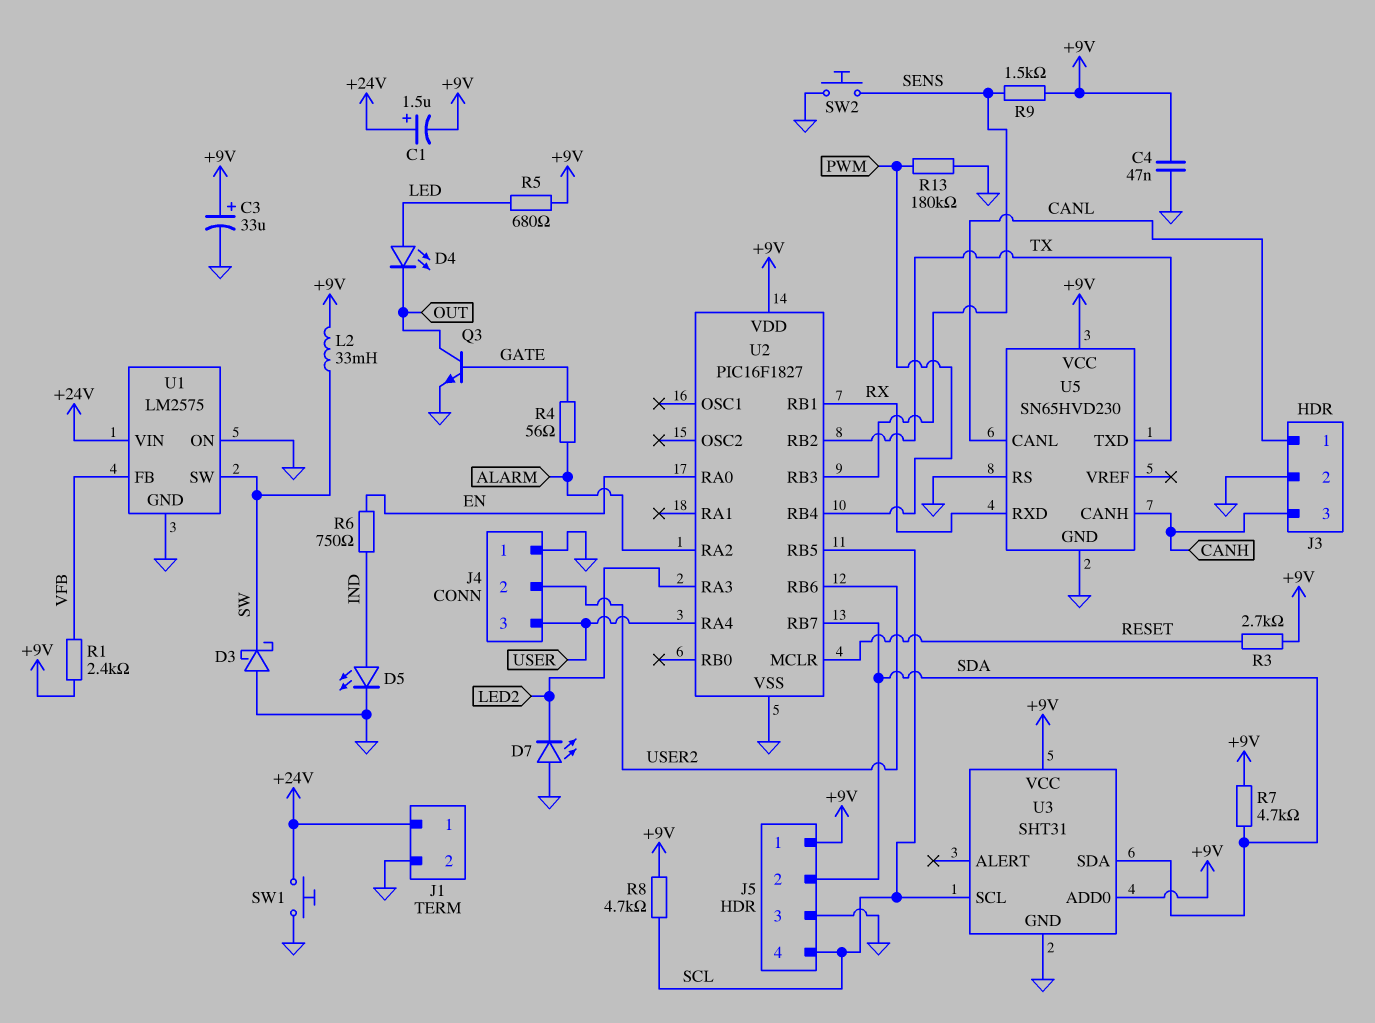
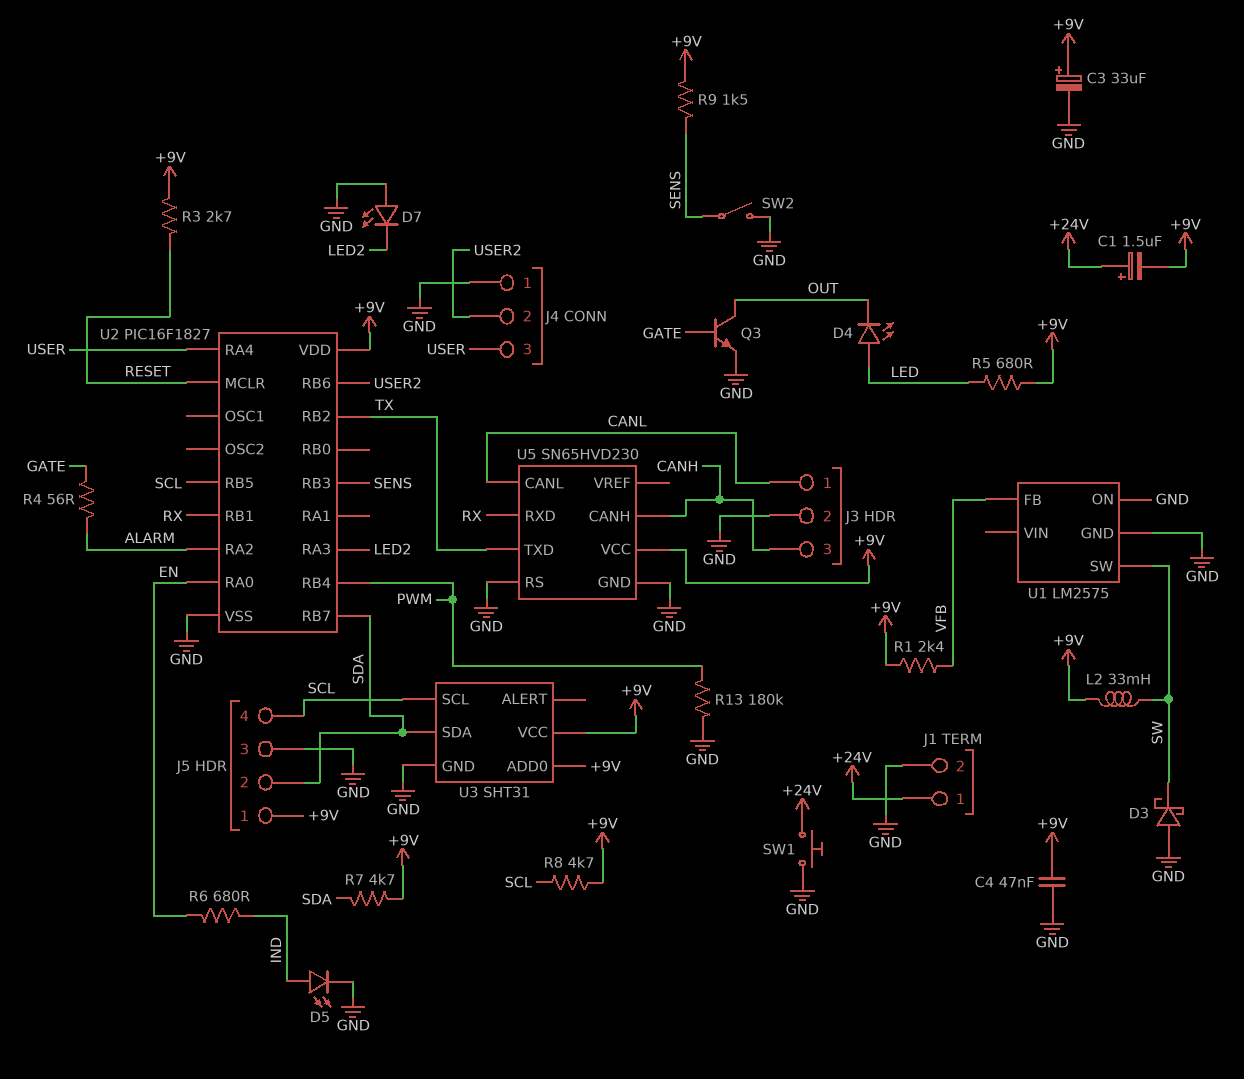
R6: 750 (EN, IND) -> 680 (EN, IND)
SW2: button (GND, SENS) -> switch (GND, SENS)
U1 pin VIN: +24V -> none

